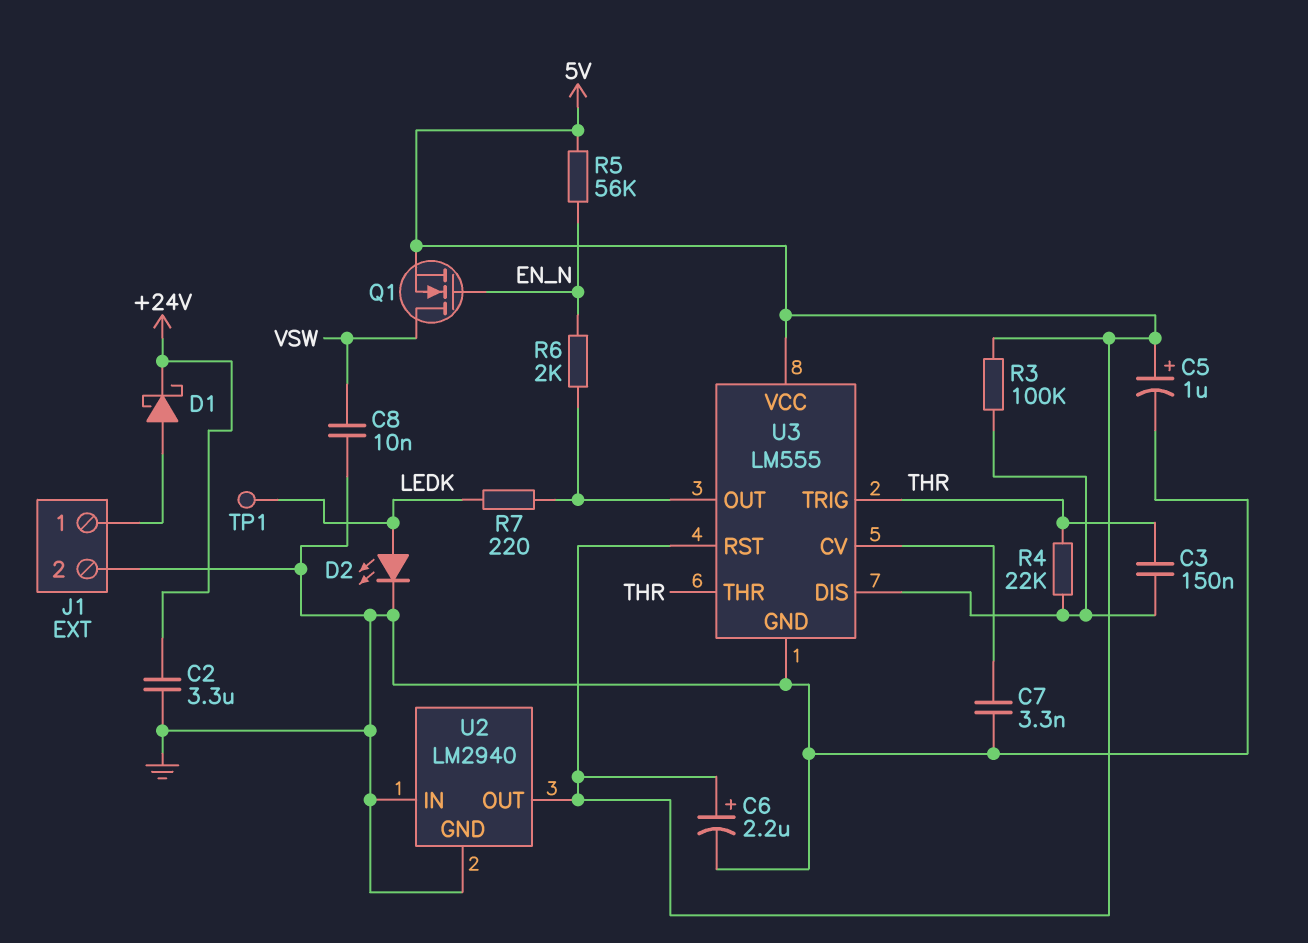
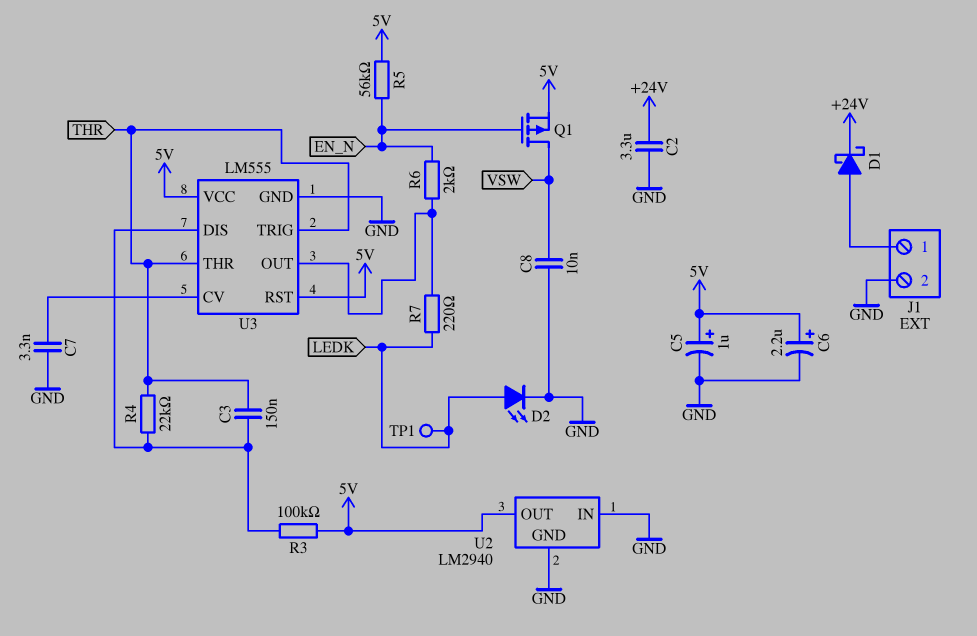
Q1: NMOS (G EN_N, D VSW, S 5V) -> PMOS (G EN_N, D VSW, S 5V)

